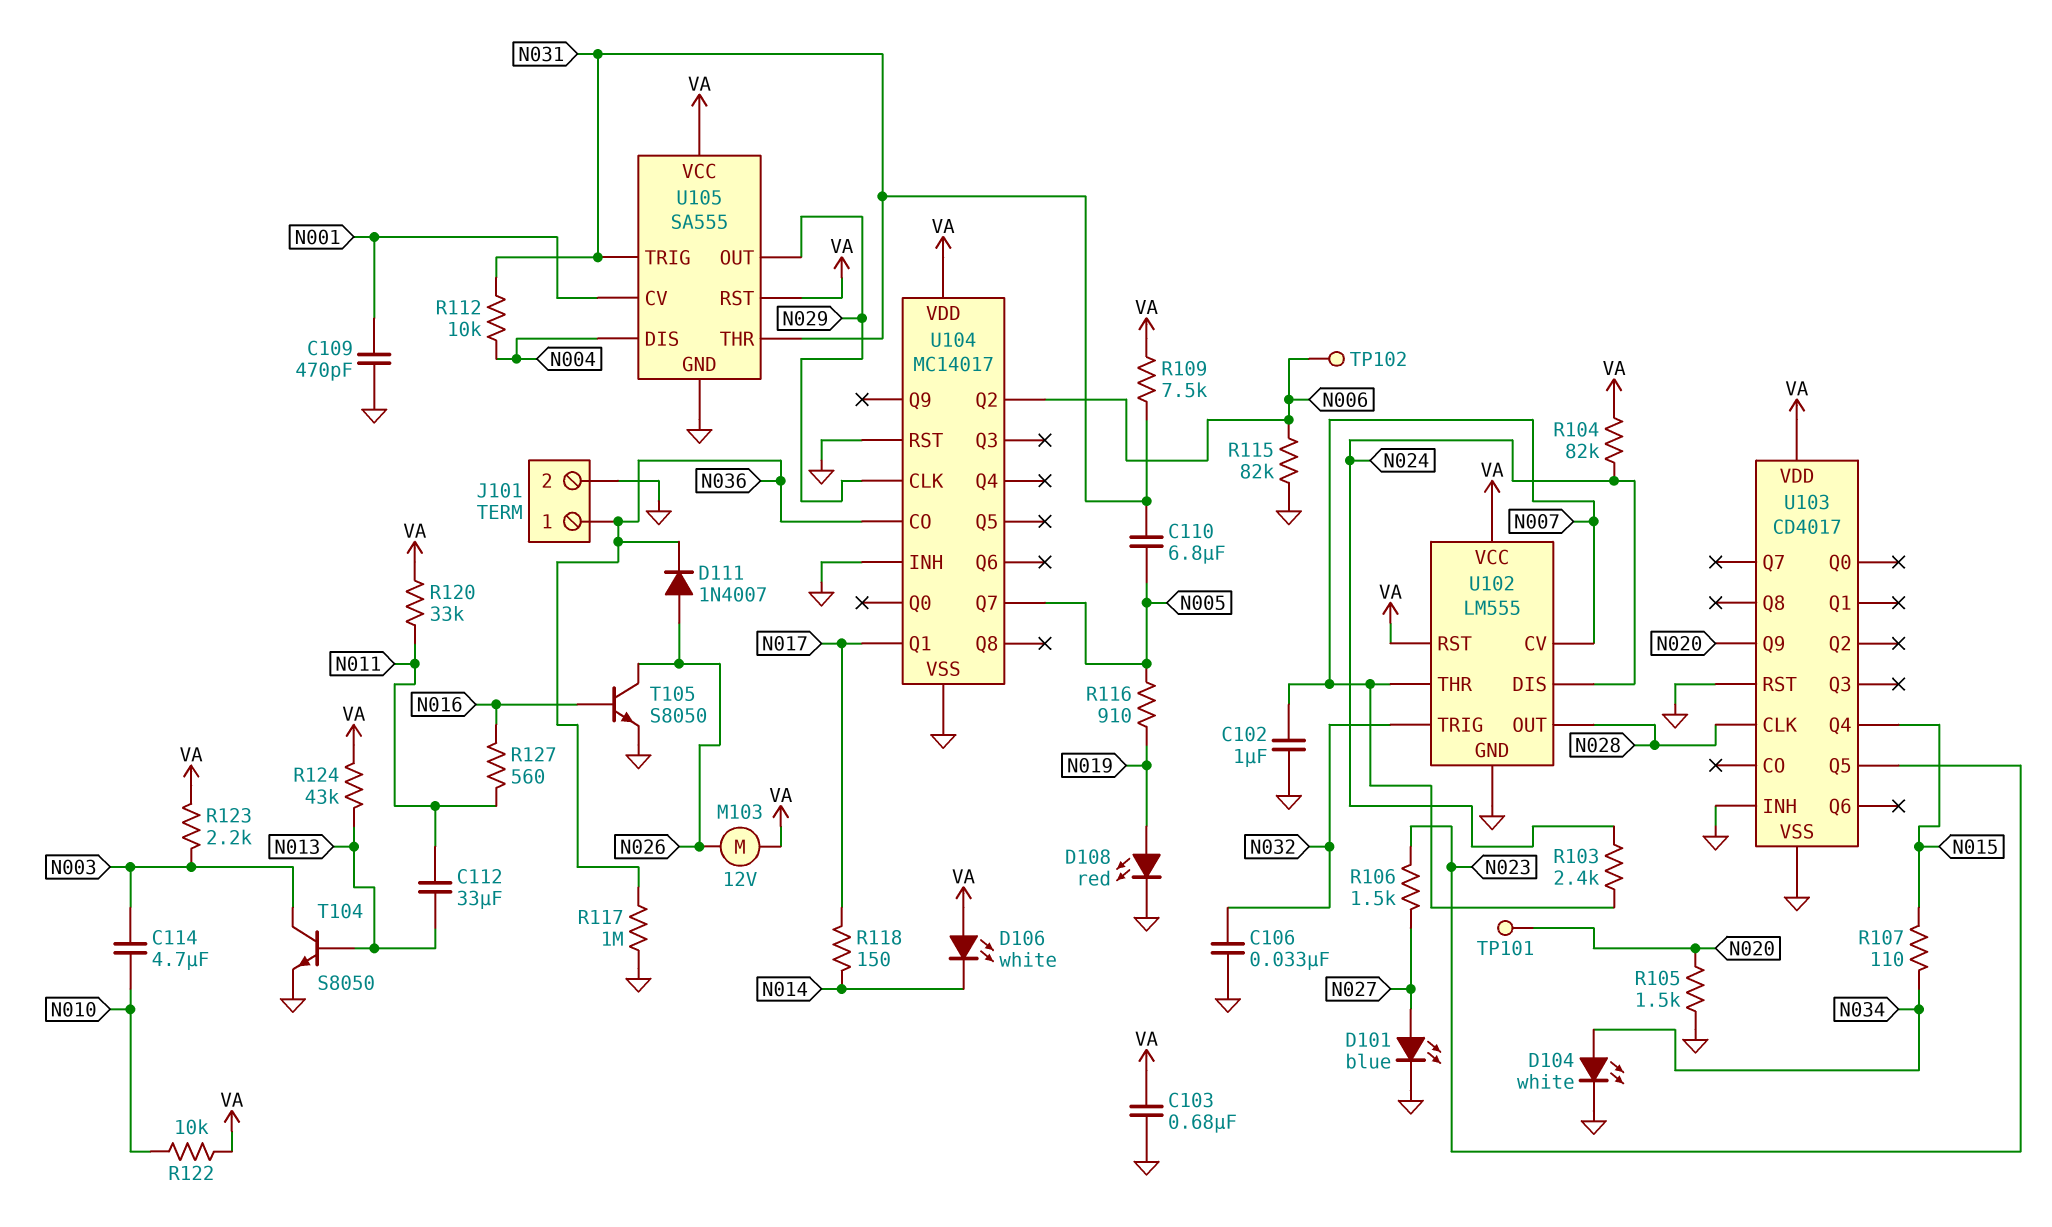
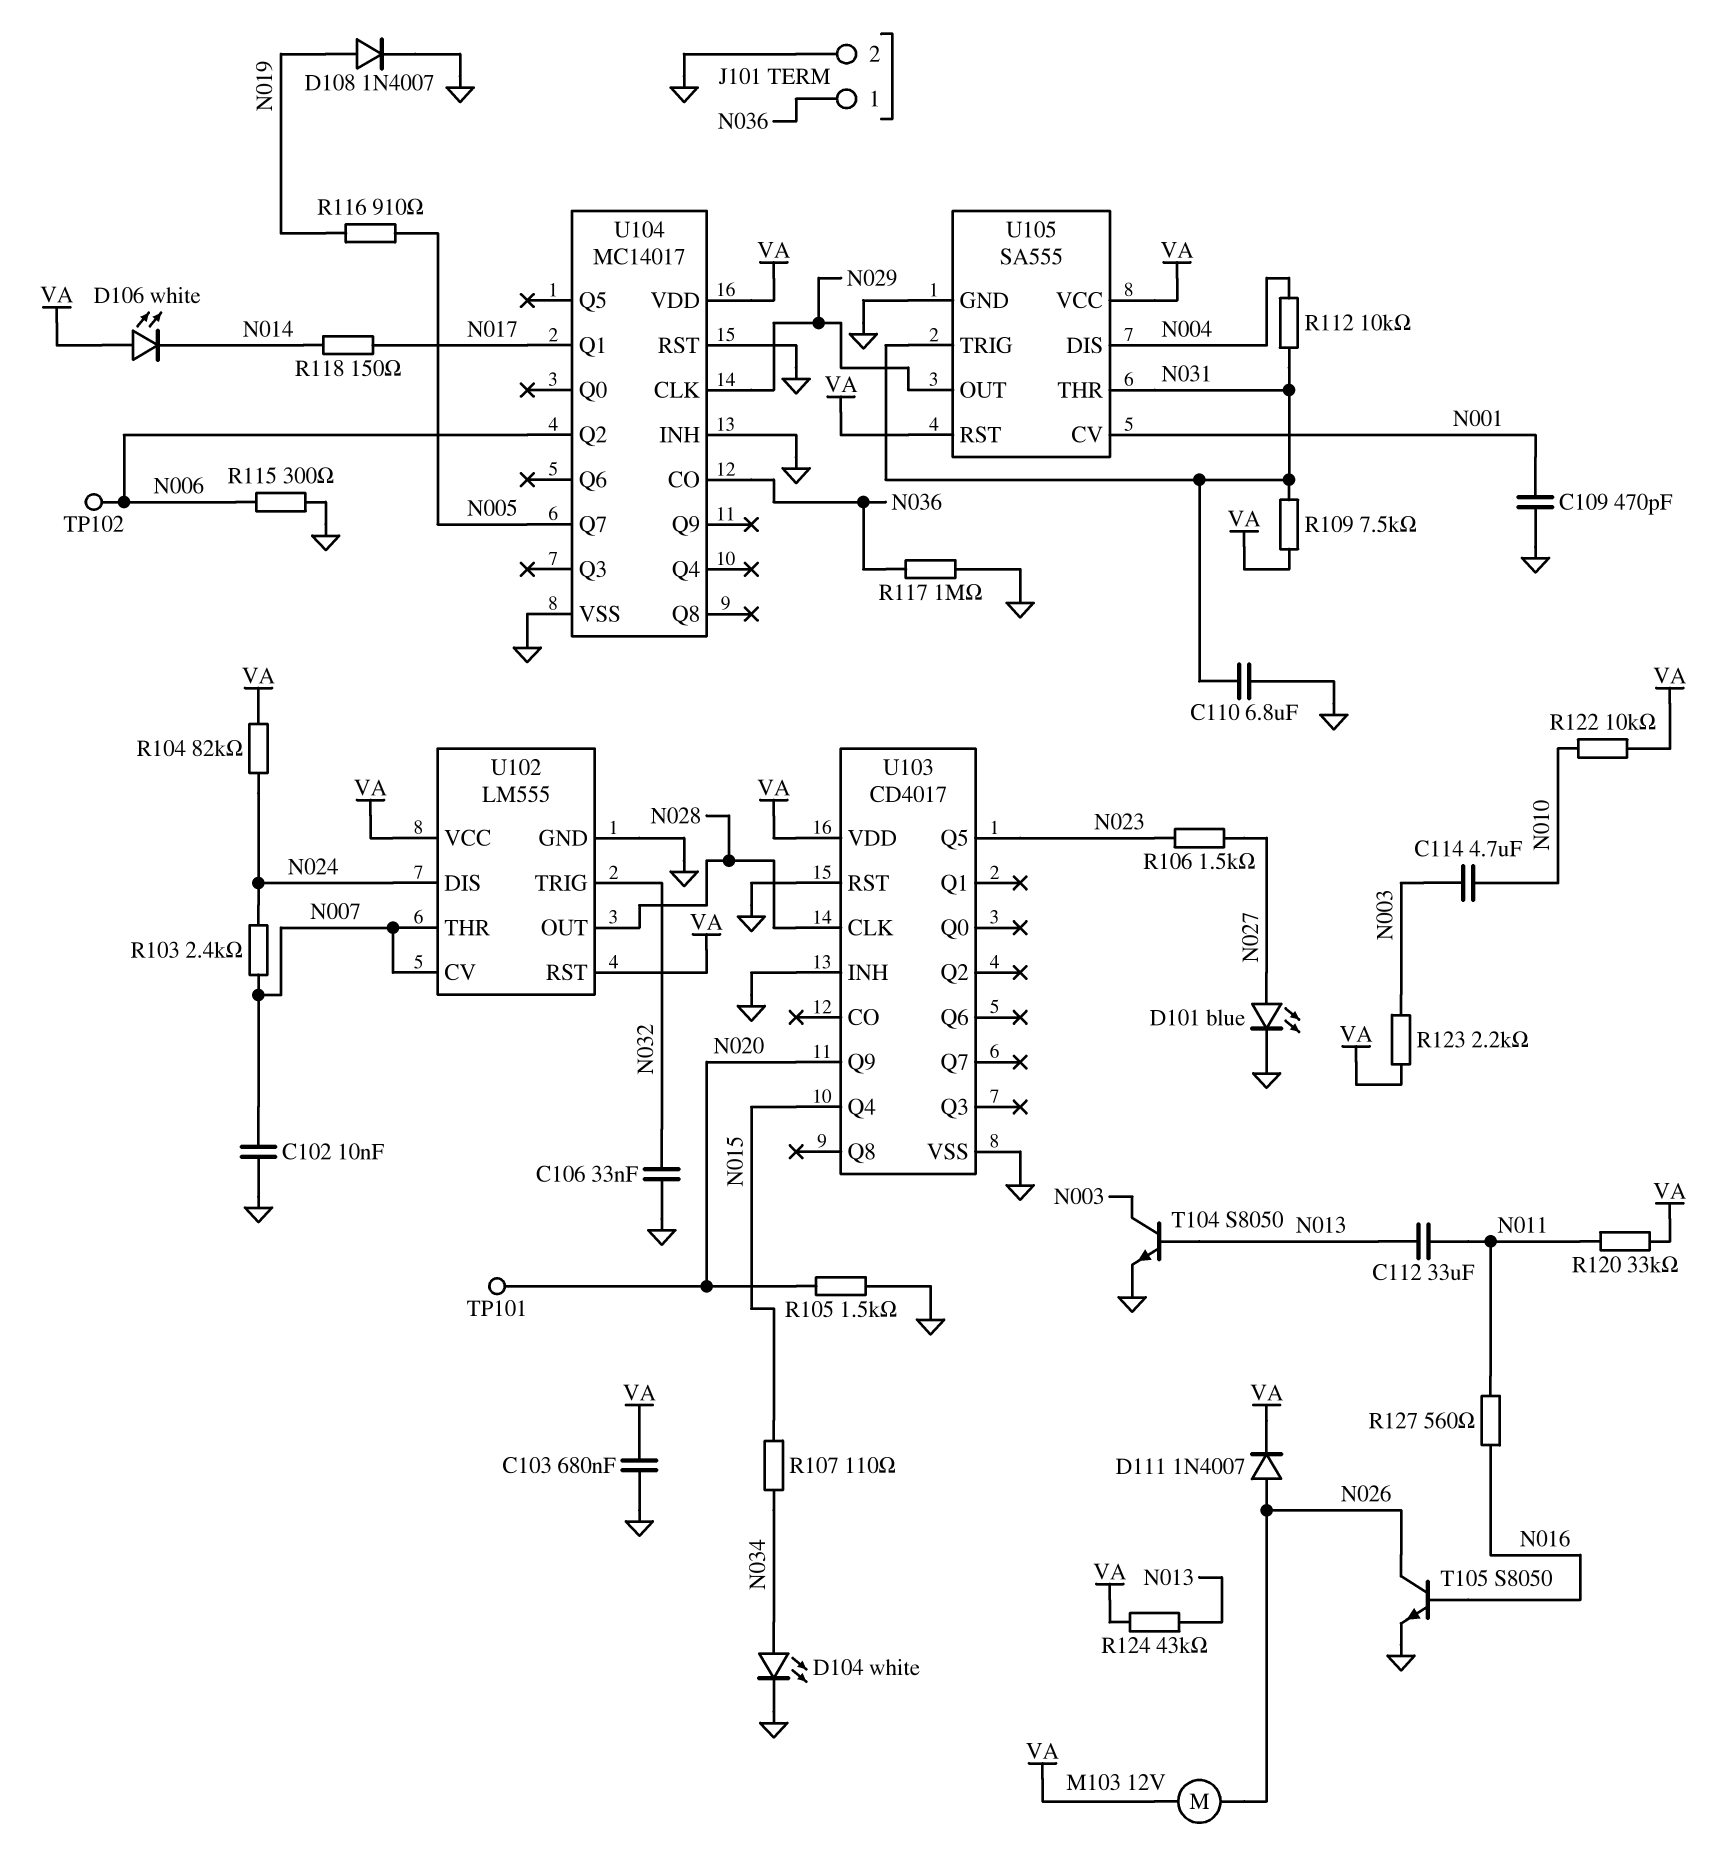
C102: 1uF (GND, N007) -> 10nF (GND, N007)
C110: 6.8uF (N005, N031) -> 6.8uF (GND, N031)
D108: LED red (A N019, K GND) -> diode 1N4007 (A N019, K GND)
D111: diode 1N4007 (A N026, K N036) -> diode 1N4007 (A N026, K VA)
R115: 82k (GND, N006) -> 300 (GND, N006)

